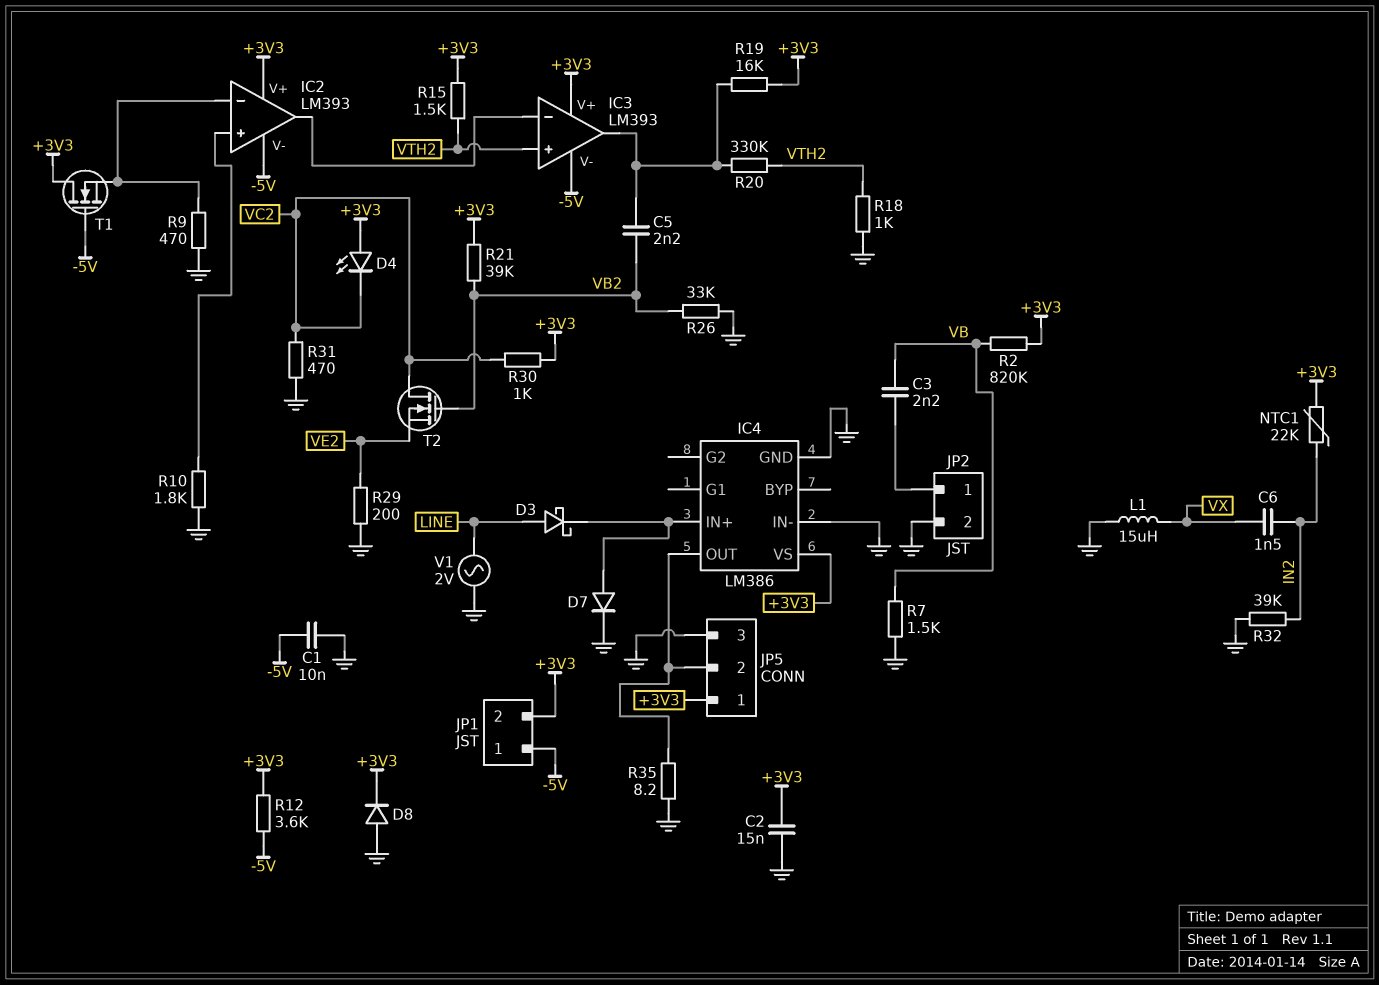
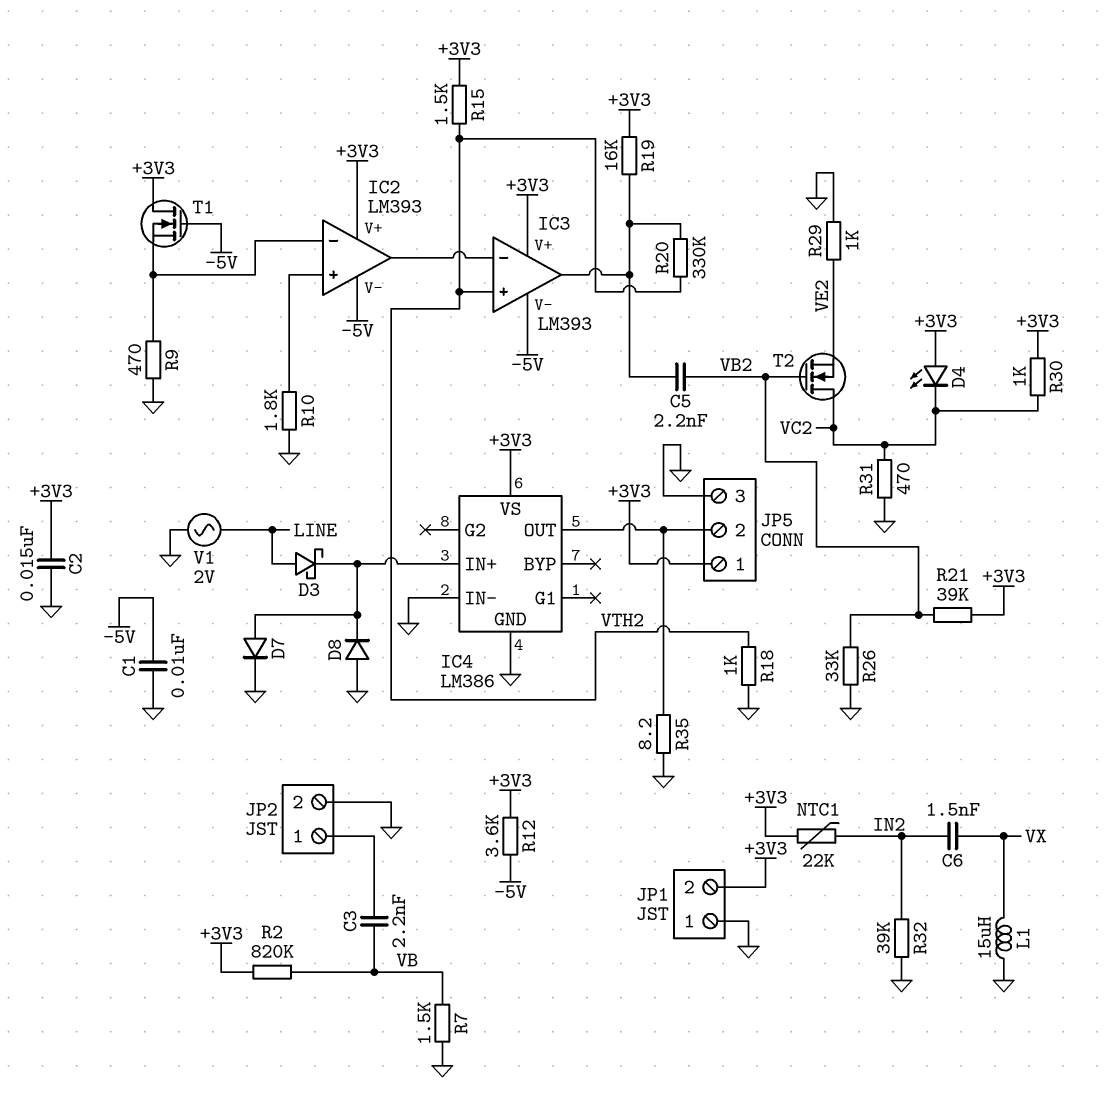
D8: diode (A GND, K +3V3) -> diode (A GND, K IC4/IN+)
JP1 pin 1: -5V -> GND
R29: 200 (GND, VE2) -> 1k (GND, VE2)

